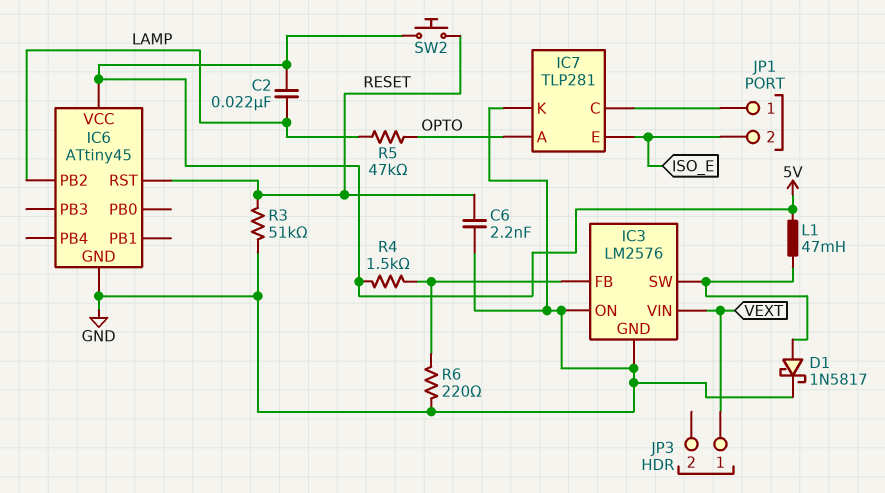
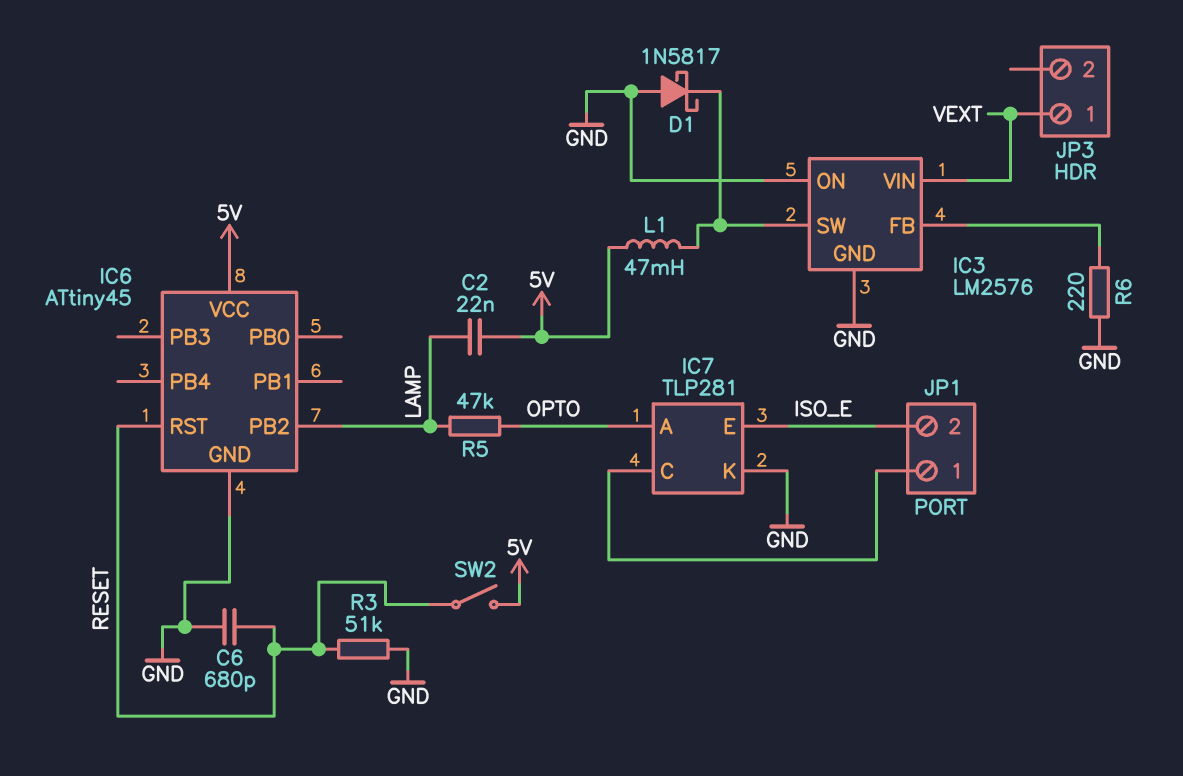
C6: 2.2nF (GND, RESET) -> 680pF (GND, RESET)
D1: schottky 1N5817 (A IC3/SW, K GND) -> schottky 1N5817 (A GND, K IC3/SW)
R4: 1.5k (5V, IC3/FB) -> none
SW2: button (5V, RESET) -> switch (5V, RESET)

